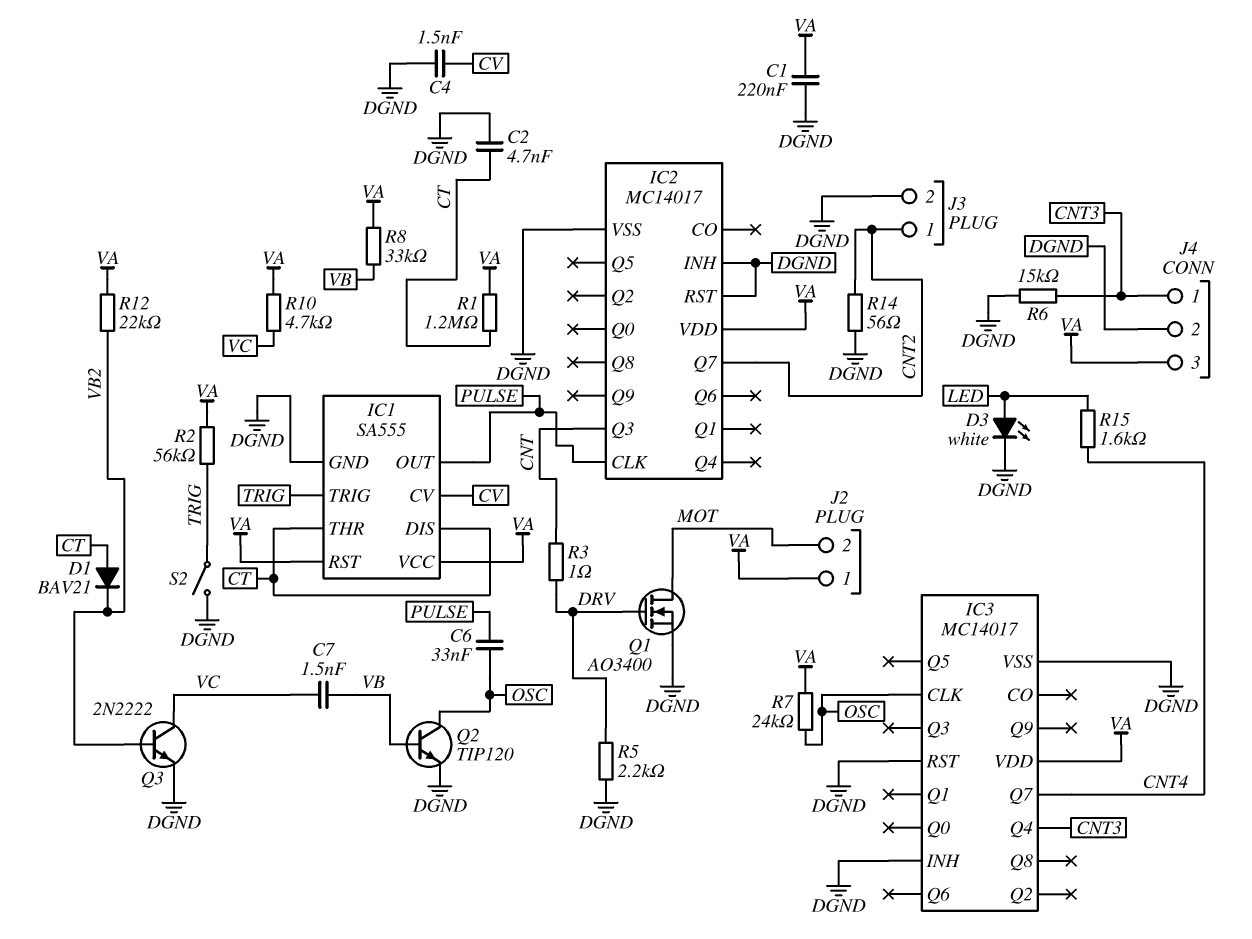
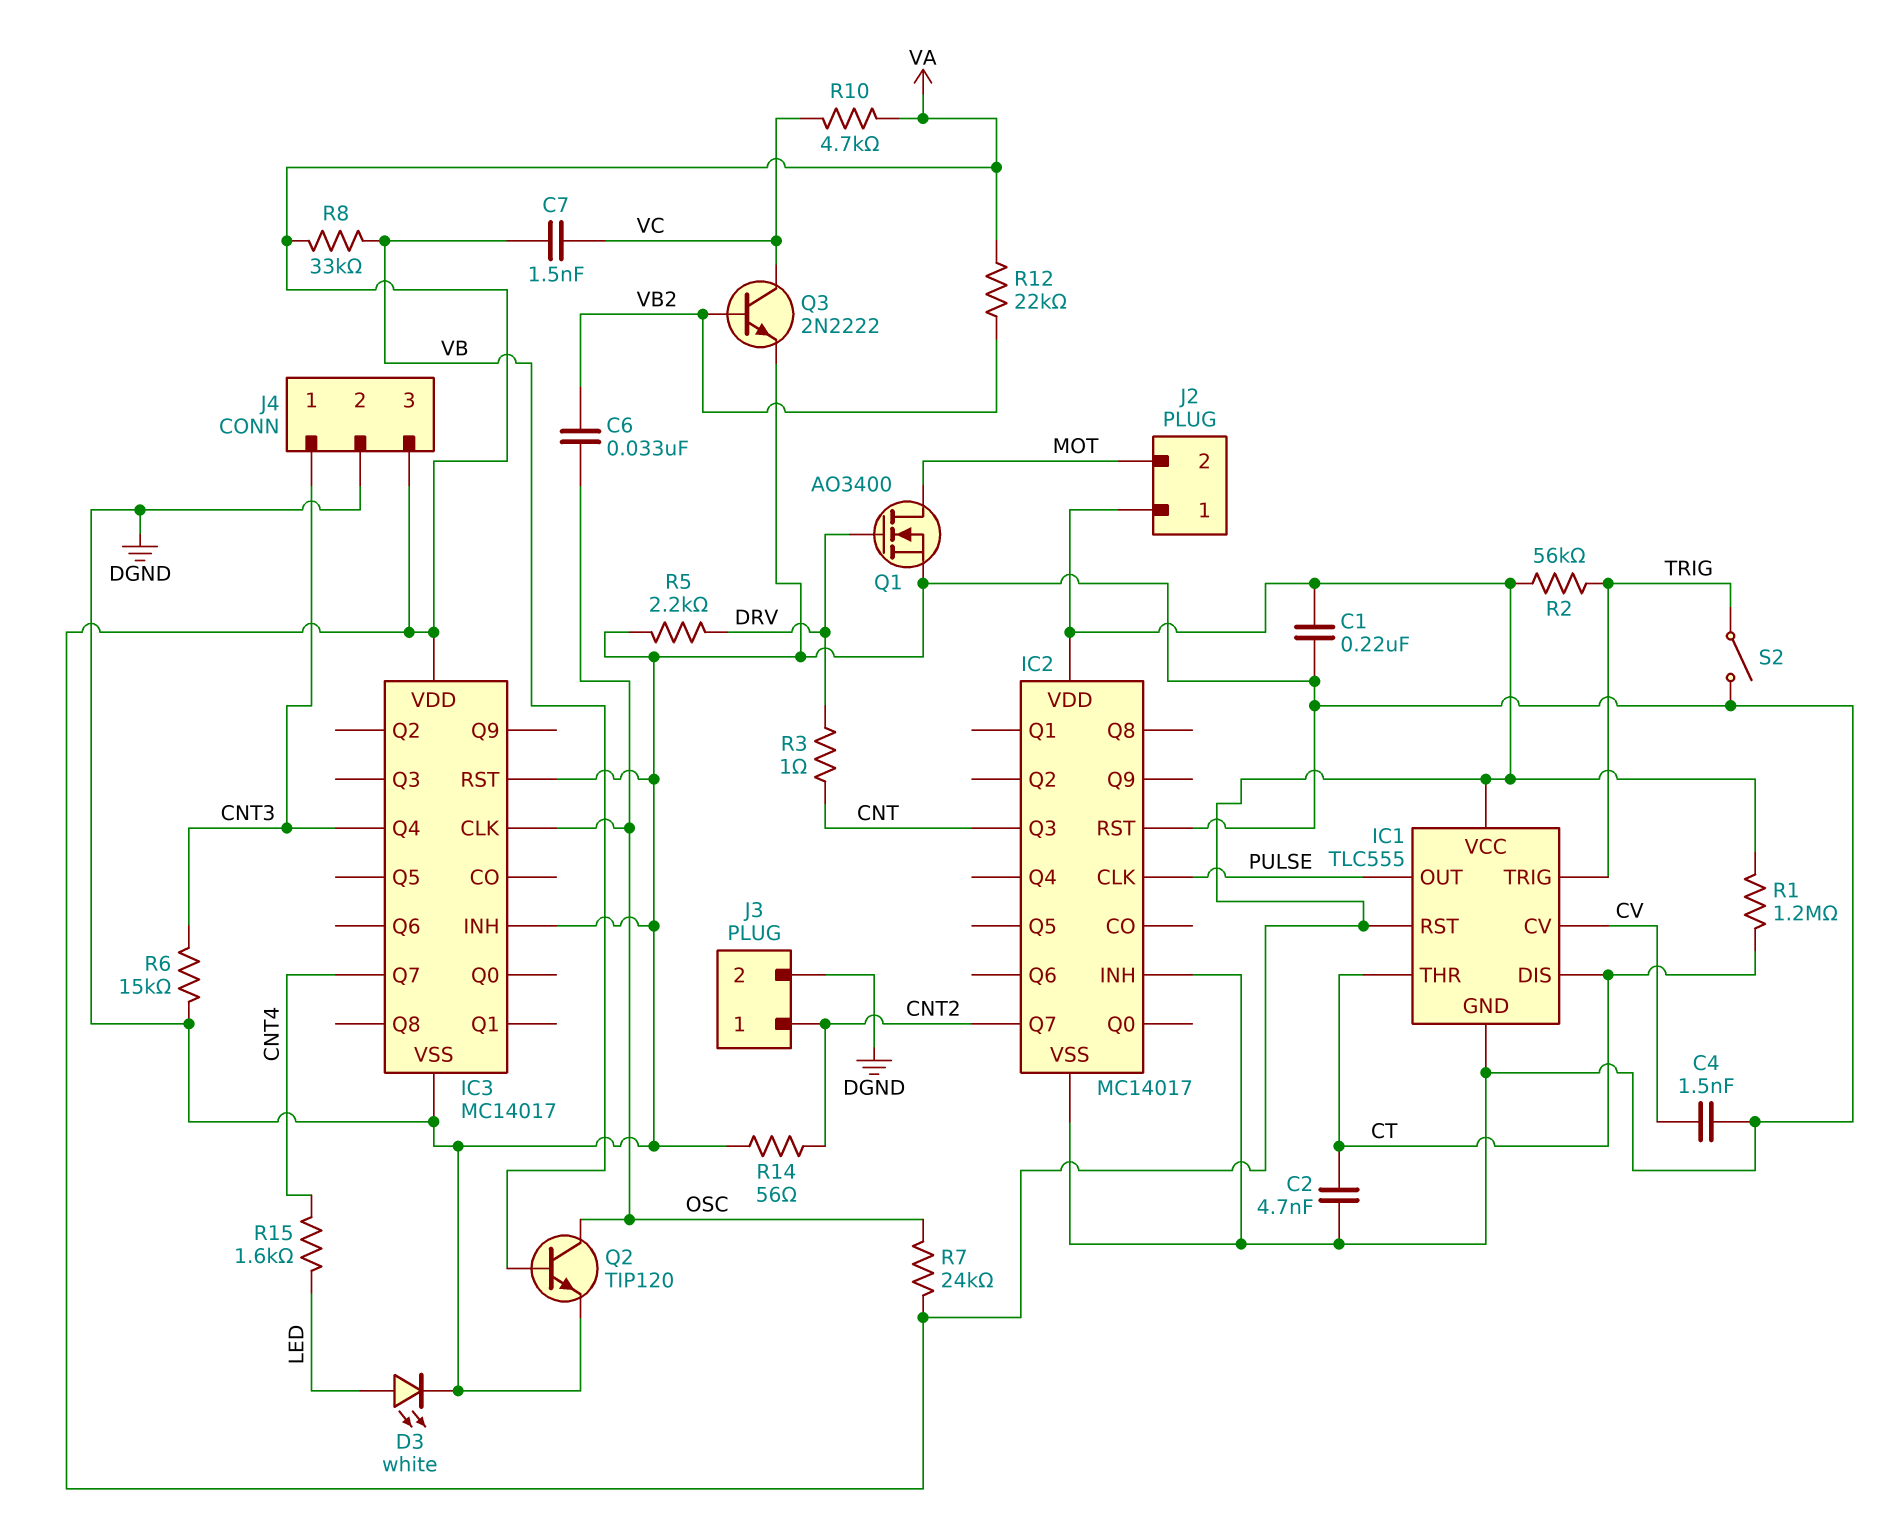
C6: 33nF (OSC, PULSE) -> 33nF (OSC, VB2)
D1: diode BAV21 (A CT, K VB2) -> none
IC1: SA555 -> TLC555

